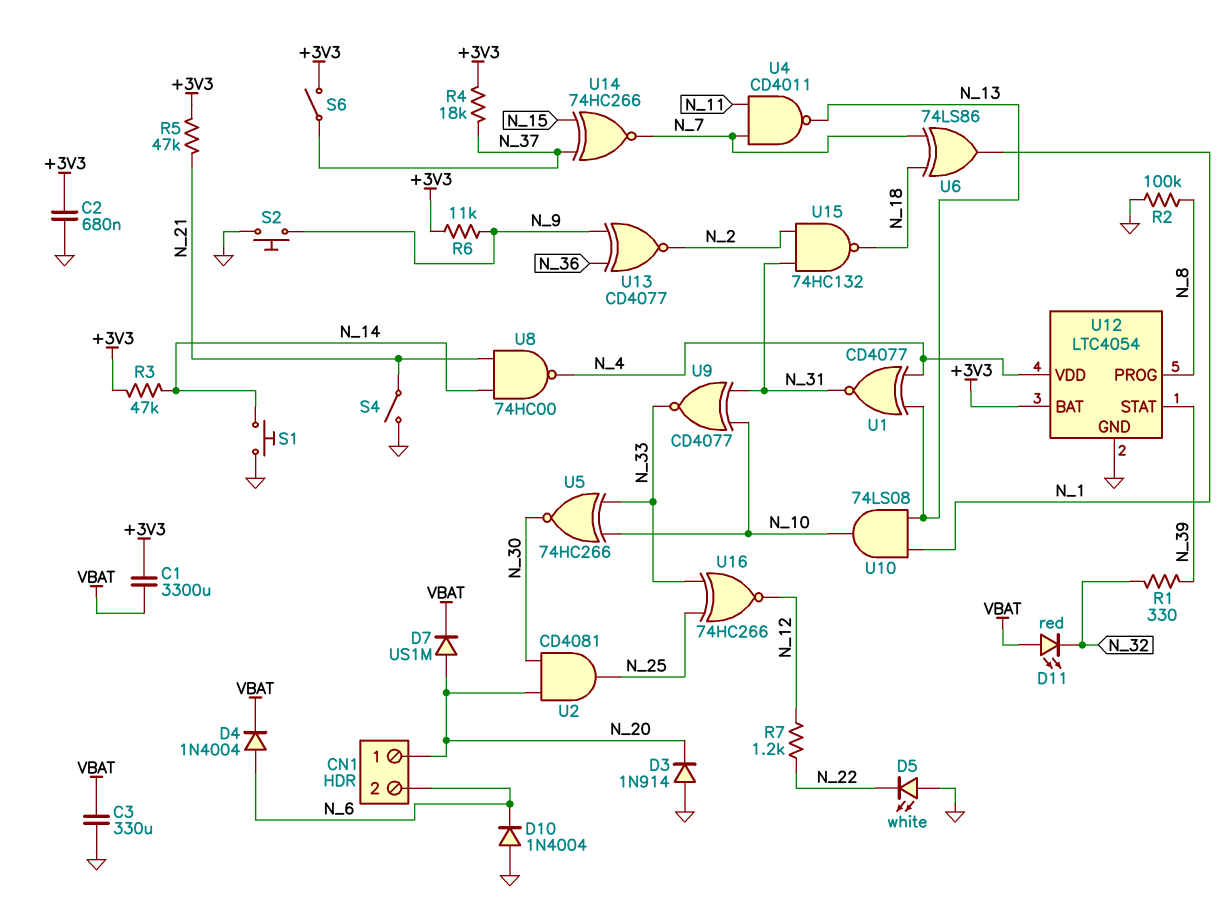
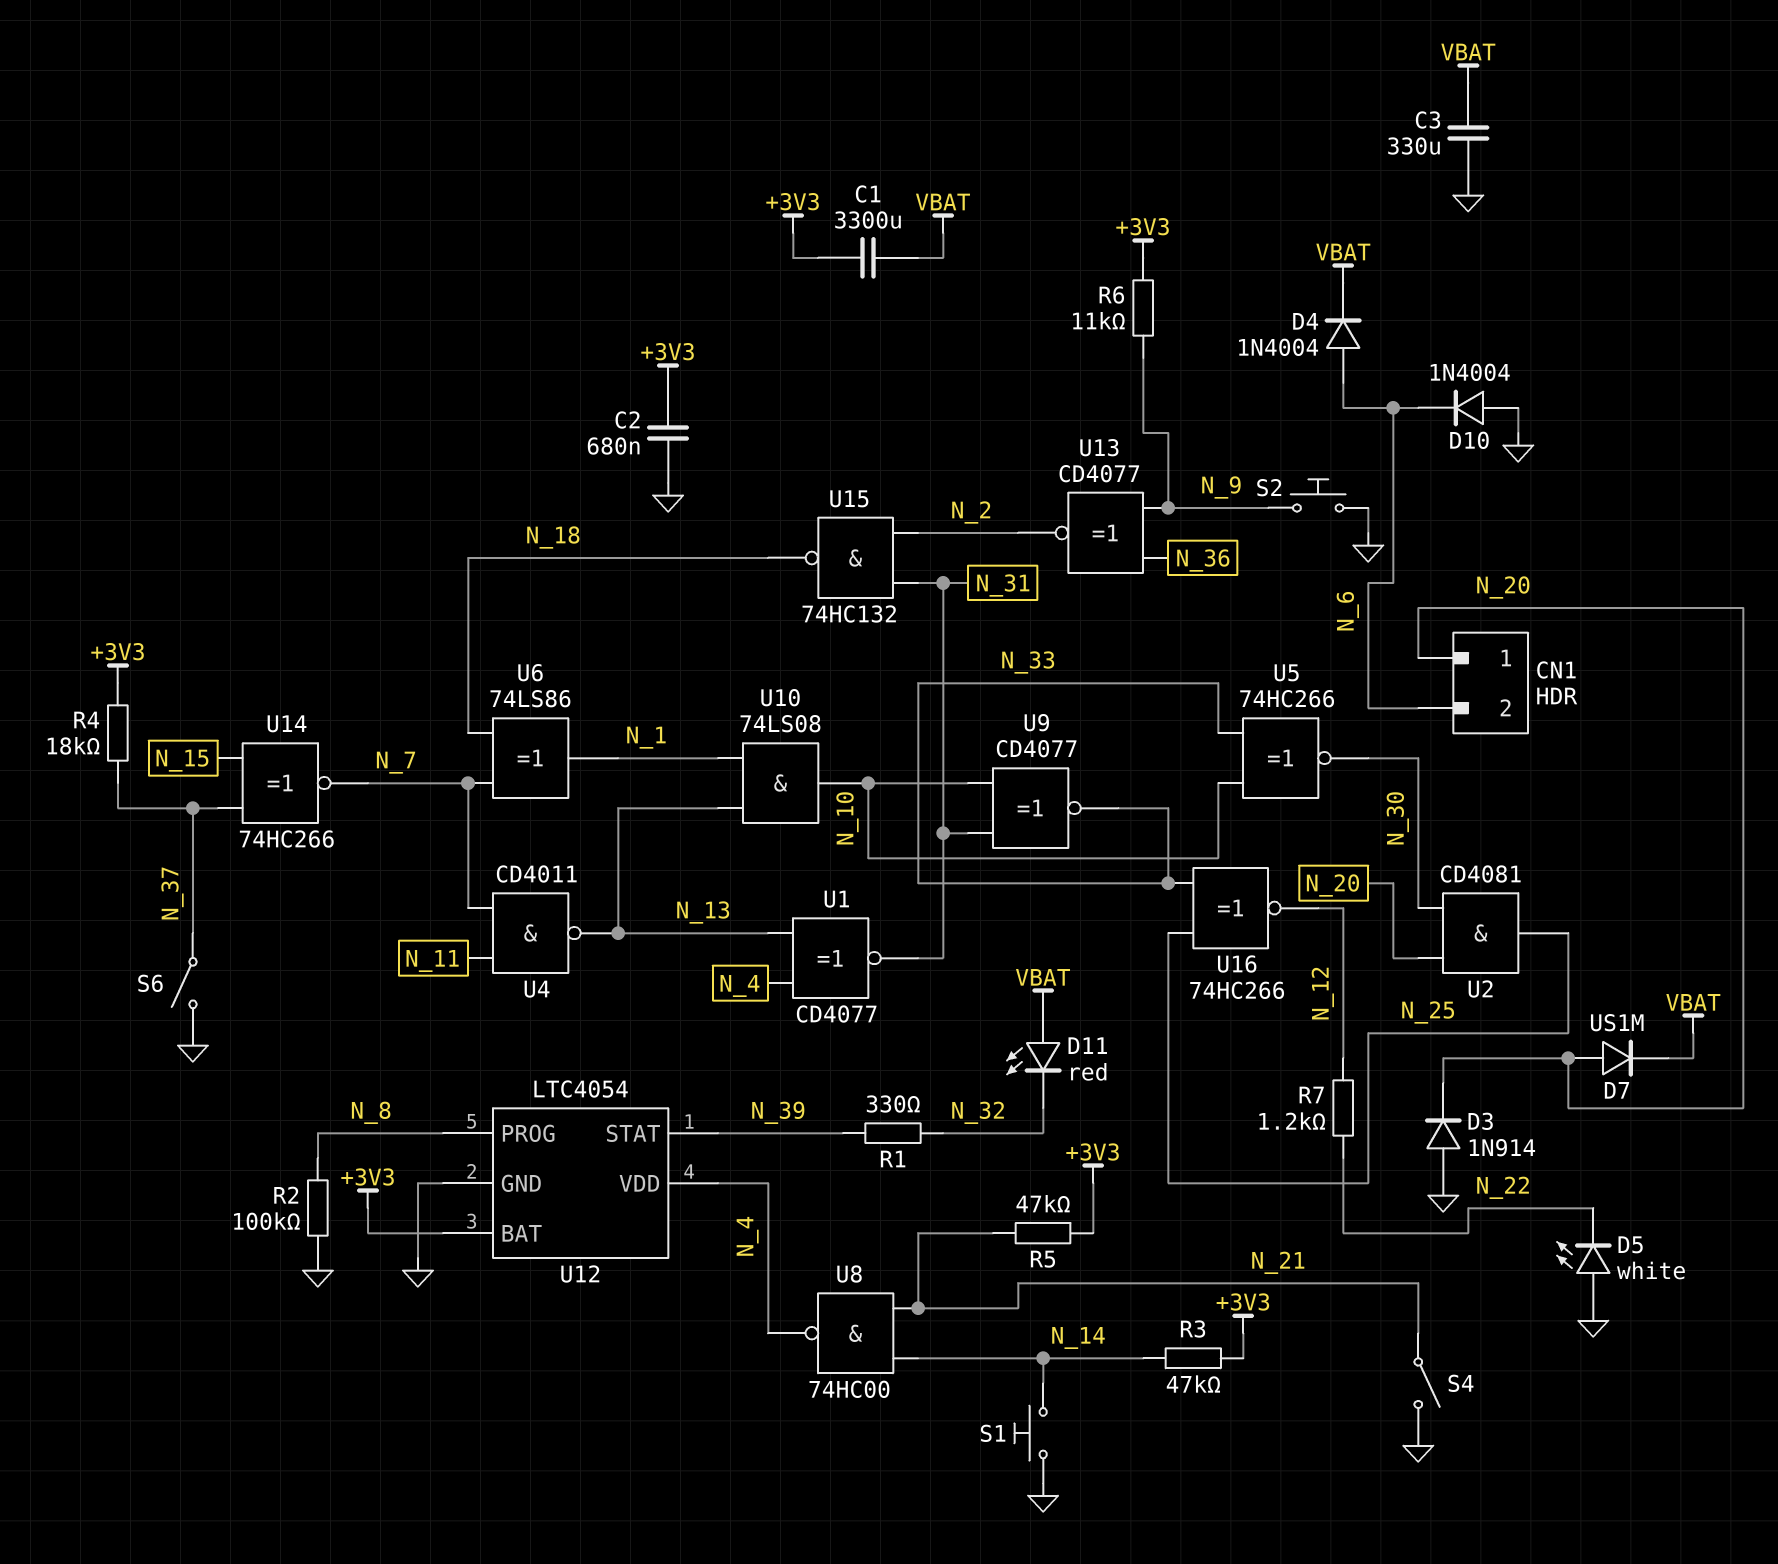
S6: switch (+3V3, N_37) -> switch (GND, N_37)

